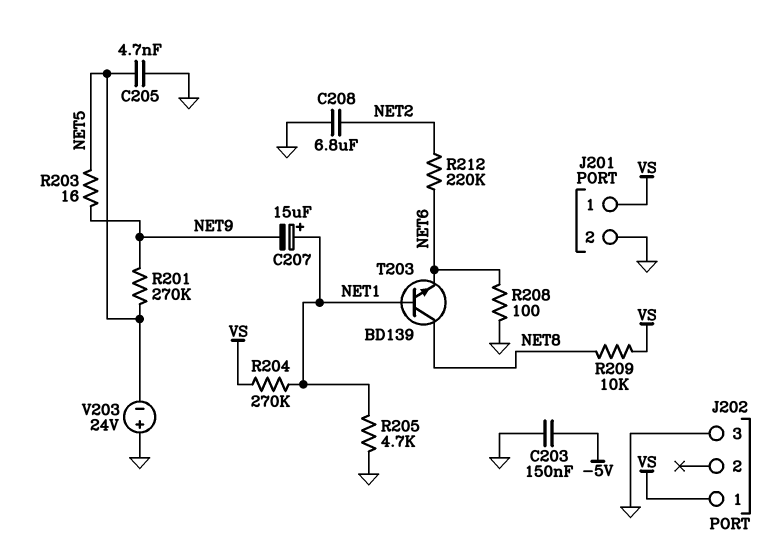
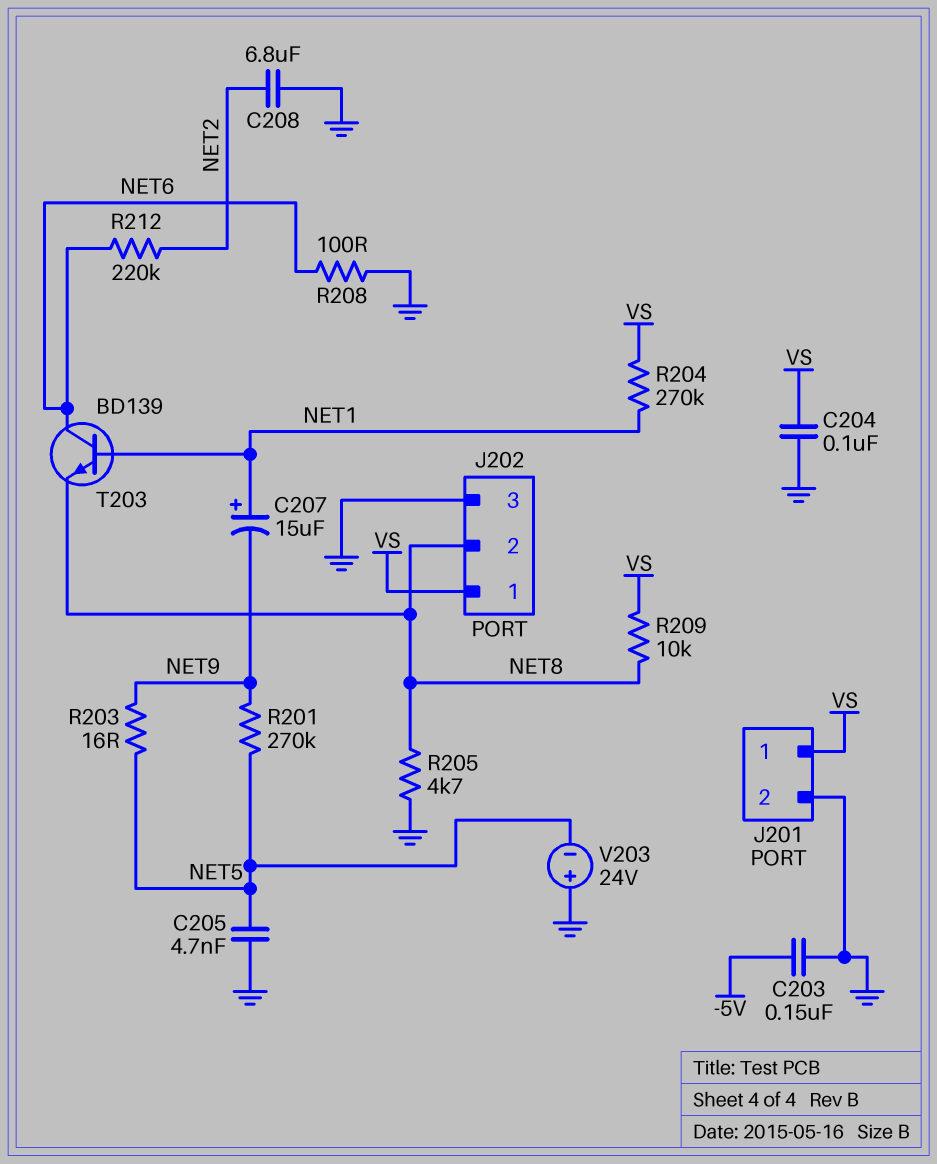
C204: none -> 100nF (GND, VS)
J202 pin 2: none -> NET8
R205: 4.7k (GND, NET1) -> 4.7k (GND, NET8)
T203: NPN BD139 (B NET1, C NET8, E NET6) -> NPN BD139 (B NET1, C NET6, E NET8)

